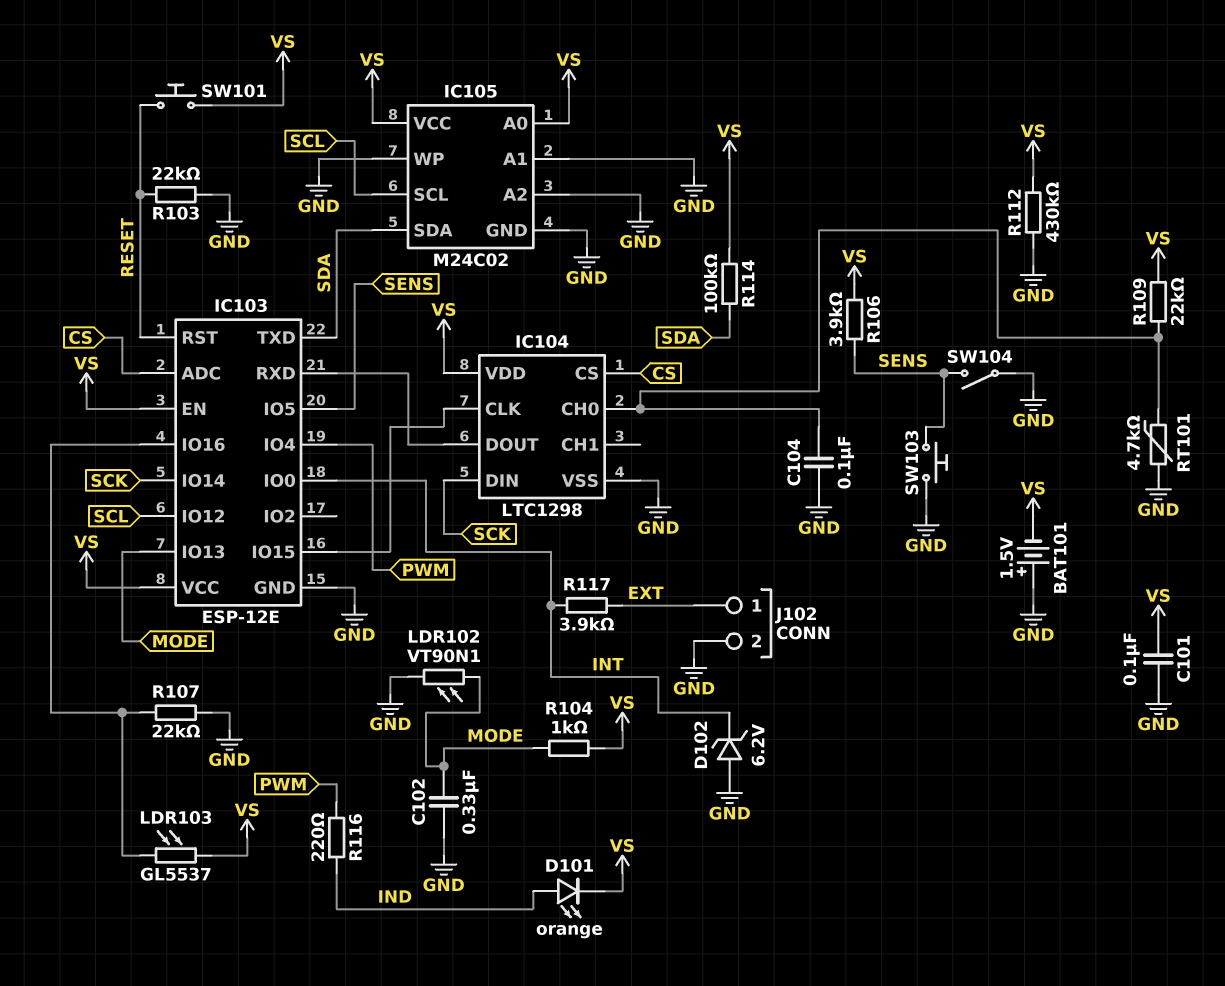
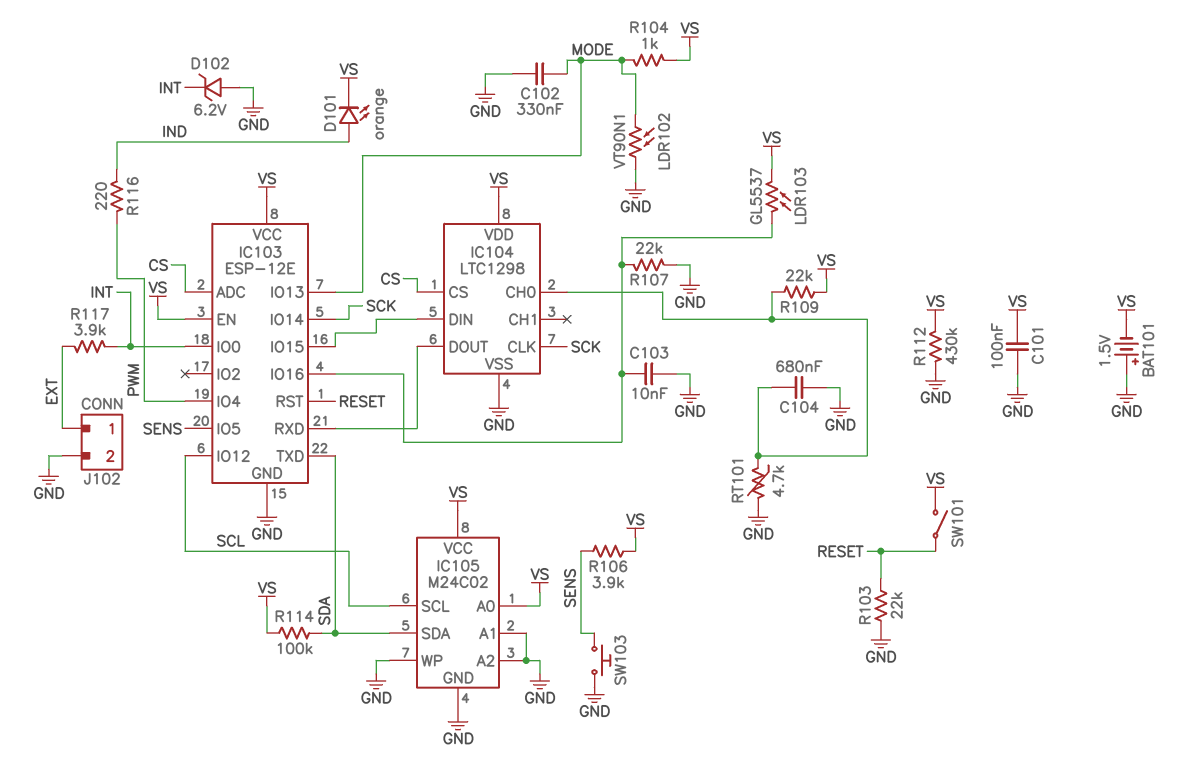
C103: none -> 10nF (GND, IC103/IO16)
C104: 100nF (GND, IC104/CH0) -> 680nF (GND, IC104/CH0)
IC104 pin CLK: IC103/IO15 -> SCK
IC104 pin DIN: SCK -> IC103/IO15
SW101: button (RESET, VS) -> switch (RESET, VS)
SW104: switch (GND, SENS) -> none

